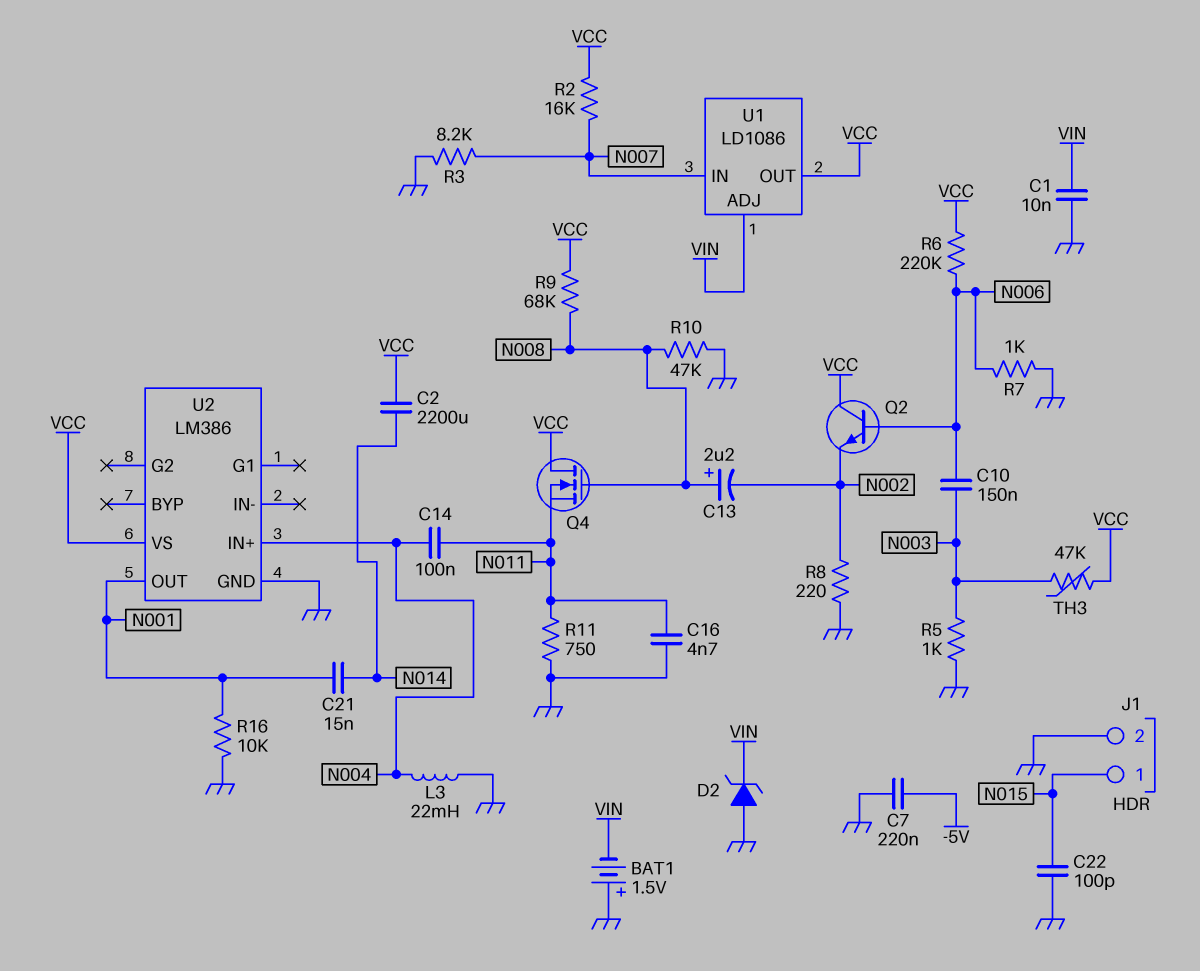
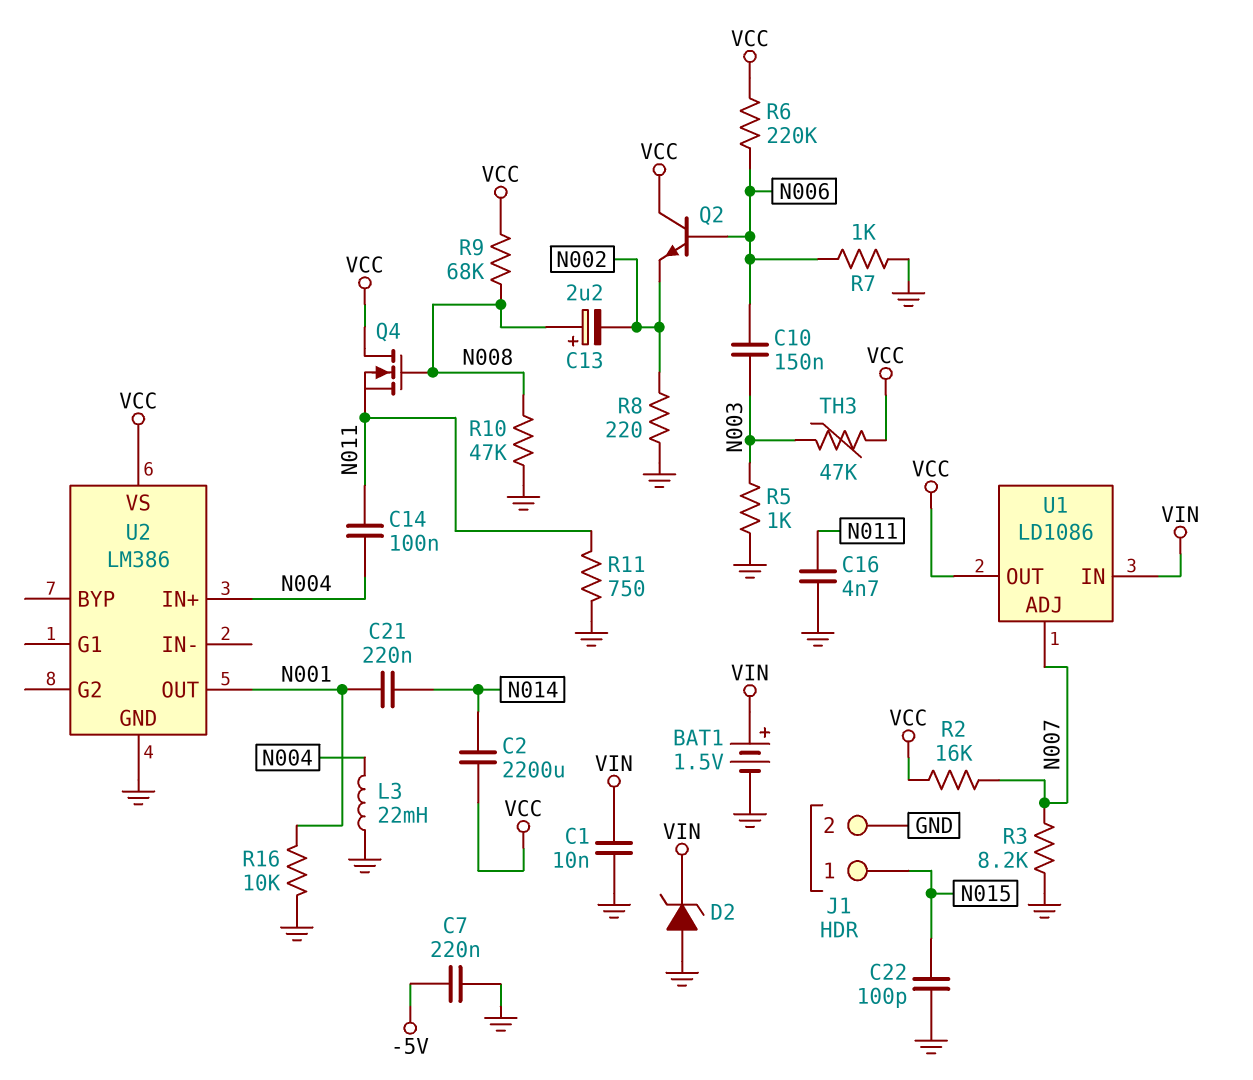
BAT1: 1.5V (plus GND, minus VIN) -> 1.5V (plus VIN, minus GND)
C21: 15nF (N001, N014) -> 220nF (N001, N014)
U1 pin ADJ: VIN -> N007
U1 pin IN: N007 -> VIN

